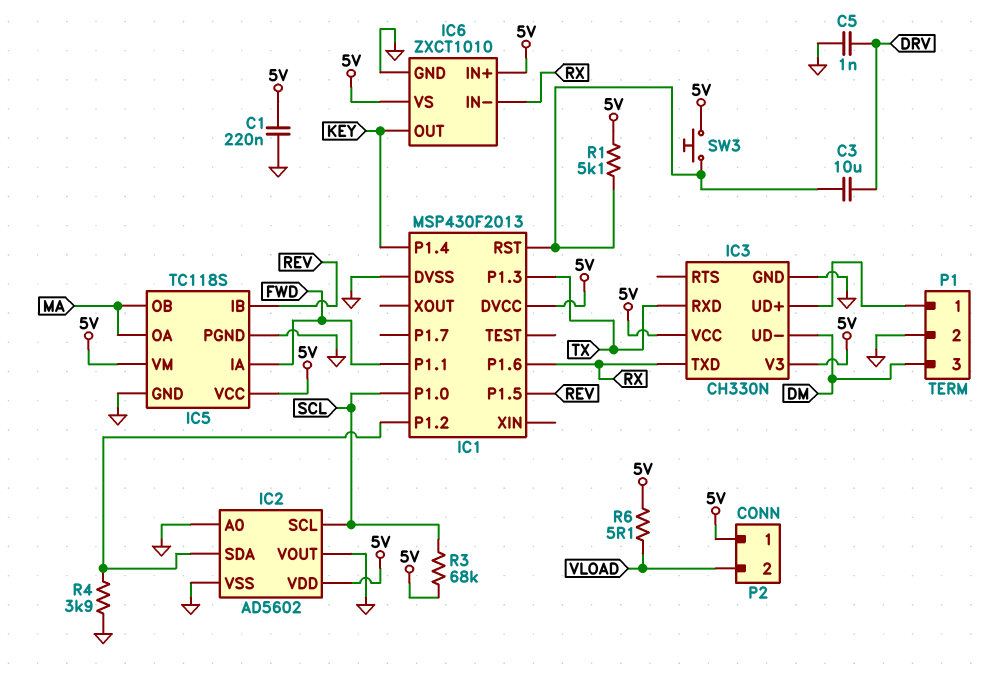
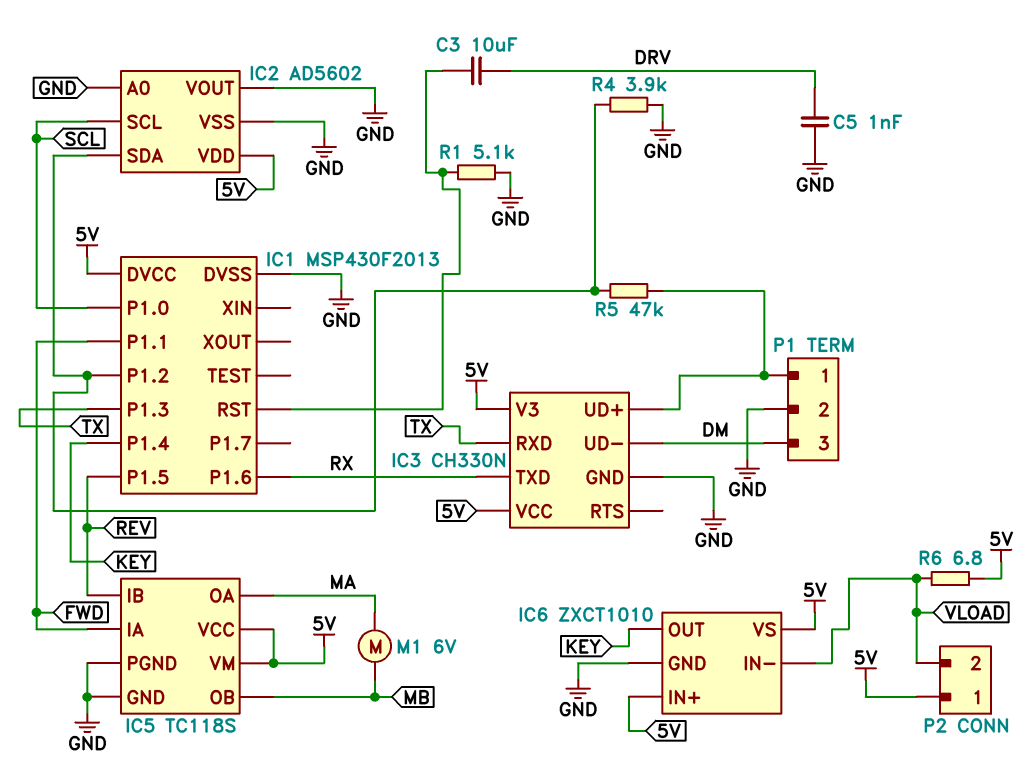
C1: 220nF (5V, GND) -> none
IC5 pin OB: MA -> MB
IC6 pin IN-: RX -> VLOAD
M1: none -> motor 6V (MA, MB)
R1: 5.1k (5V, IC1/RST) -> 5.1k (GND, IC1/RST)
R3: 68k (5V, SCL) -> none
R5: none -> 47k (IC1/P1.2, IC3/UD+)
R6: 5.1 (5V, VLOAD) -> 6.8 (5V, VLOAD)
SW3: button (5V, IC1/RST) -> none

